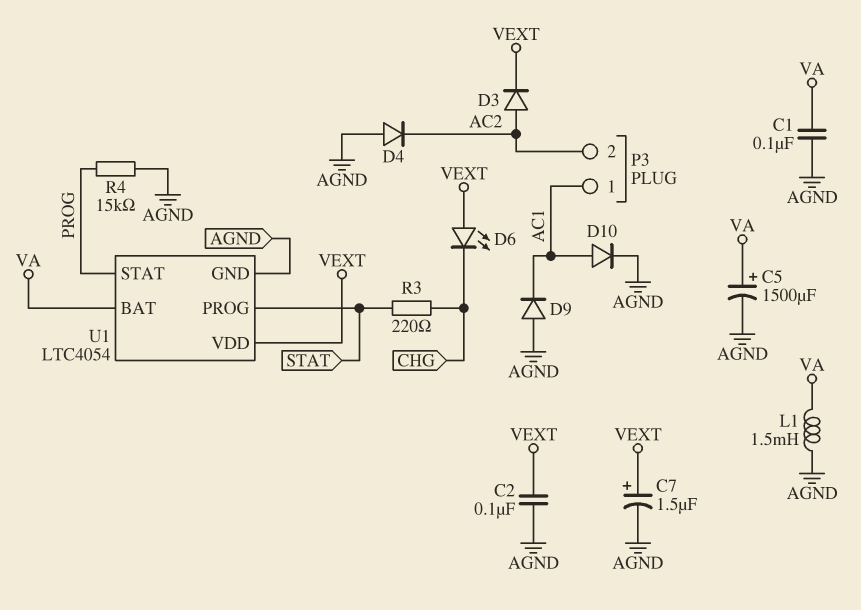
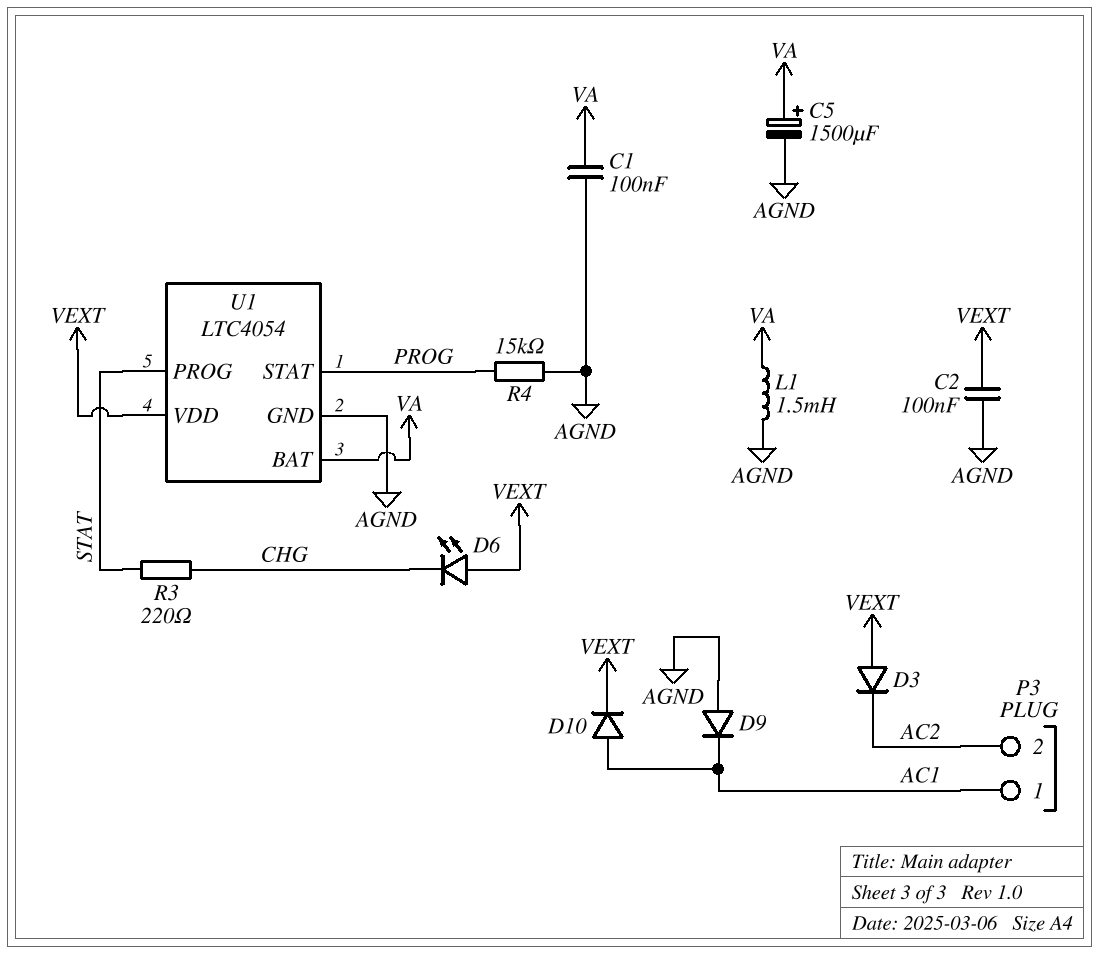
C7: 1.5uF (plus VEXT, minus AGND) -> none
D3: diode (A AC2, K VEXT) -> diode (A VEXT, K AC2)
D4: diode (A AGND, K AC2) -> none
D10: diode (A AC1, K AGND) -> diode (A AC1, K VEXT)

